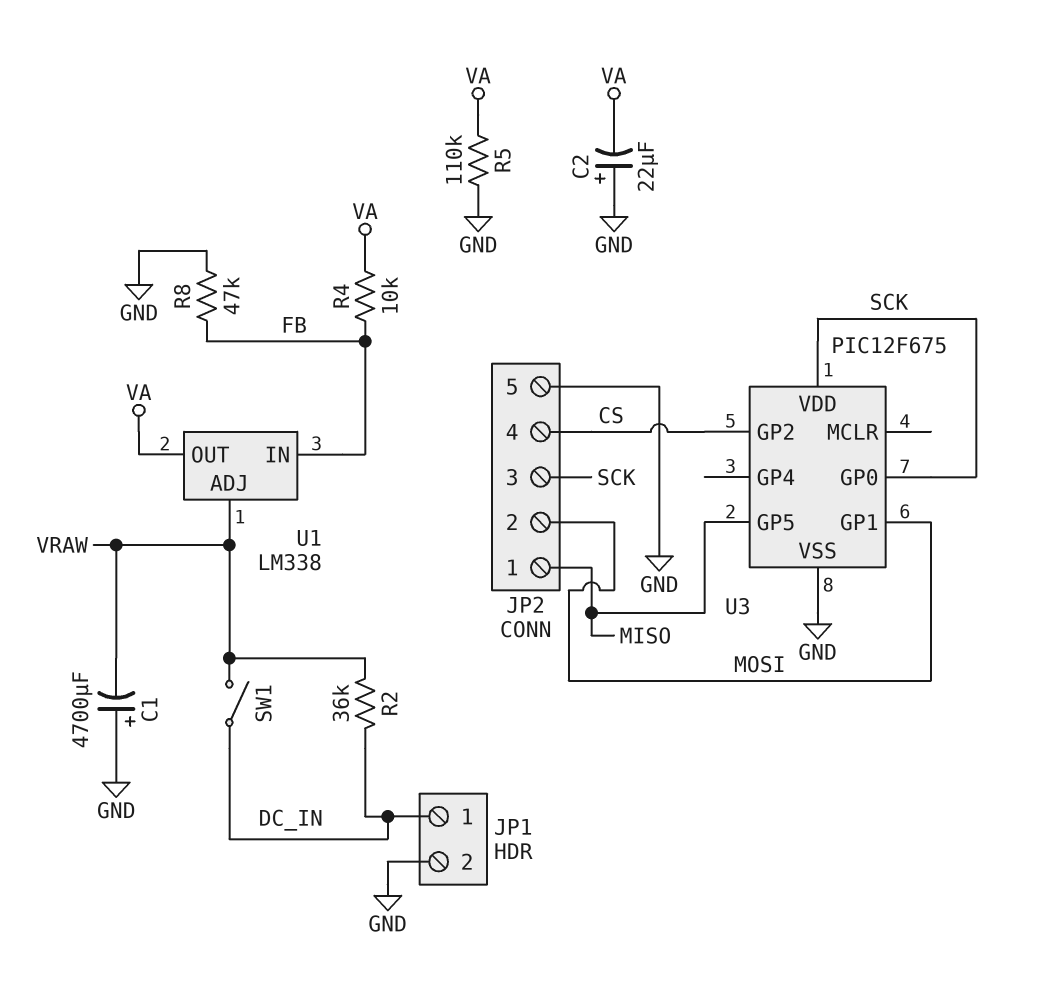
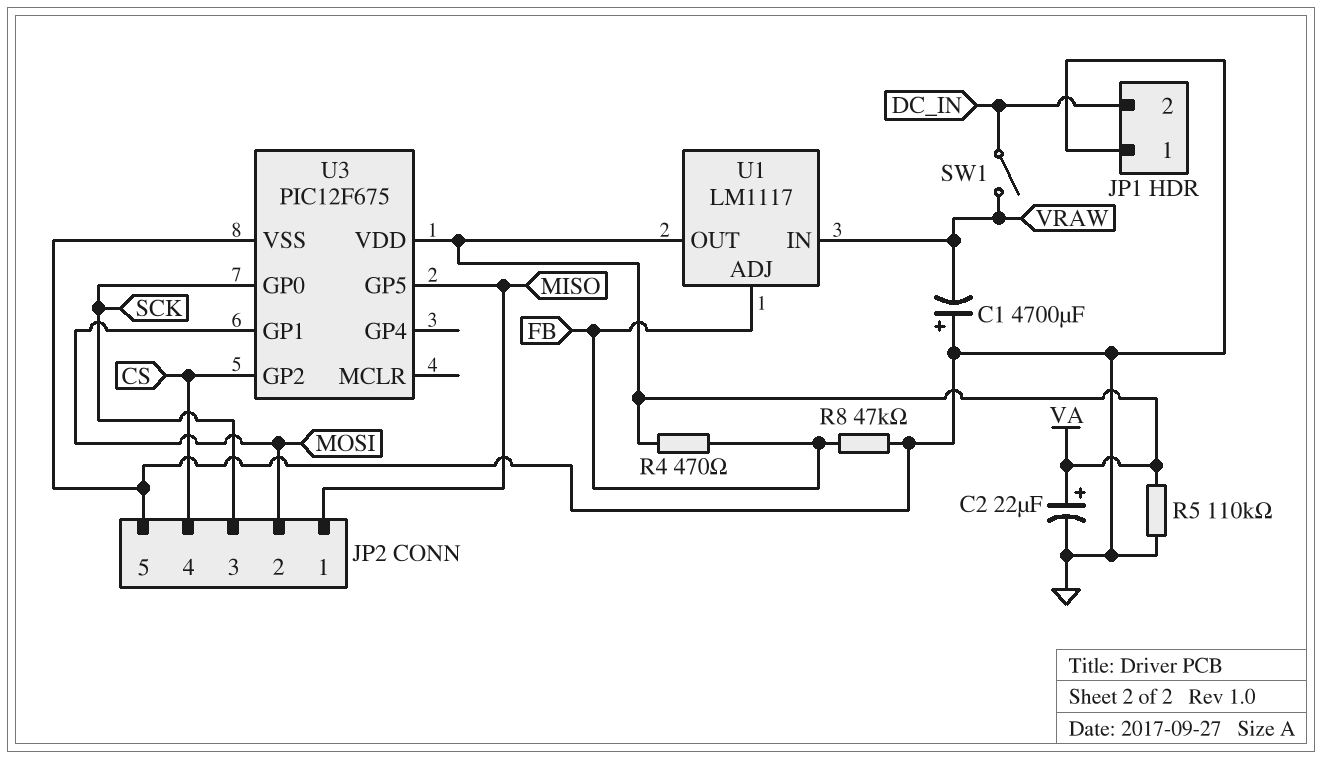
C2: 22uF (plus GND, minus VA) -> 22uF (plus VA, minus GND)
JP1 pin 1: DC_IN -> GND
JP1 pin 2: GND -> DC_IN
R2: 36k (DC_IN, VRAW) -> none
R4: 10k (FB, VA) -> 470 (FB, VA)
U1: LM338 -> LM1117
U1 pin ADJ: VRAW -> FB
U1 pin IN: FB -> VRAW
U3 pin VDD: SCK -> VA

